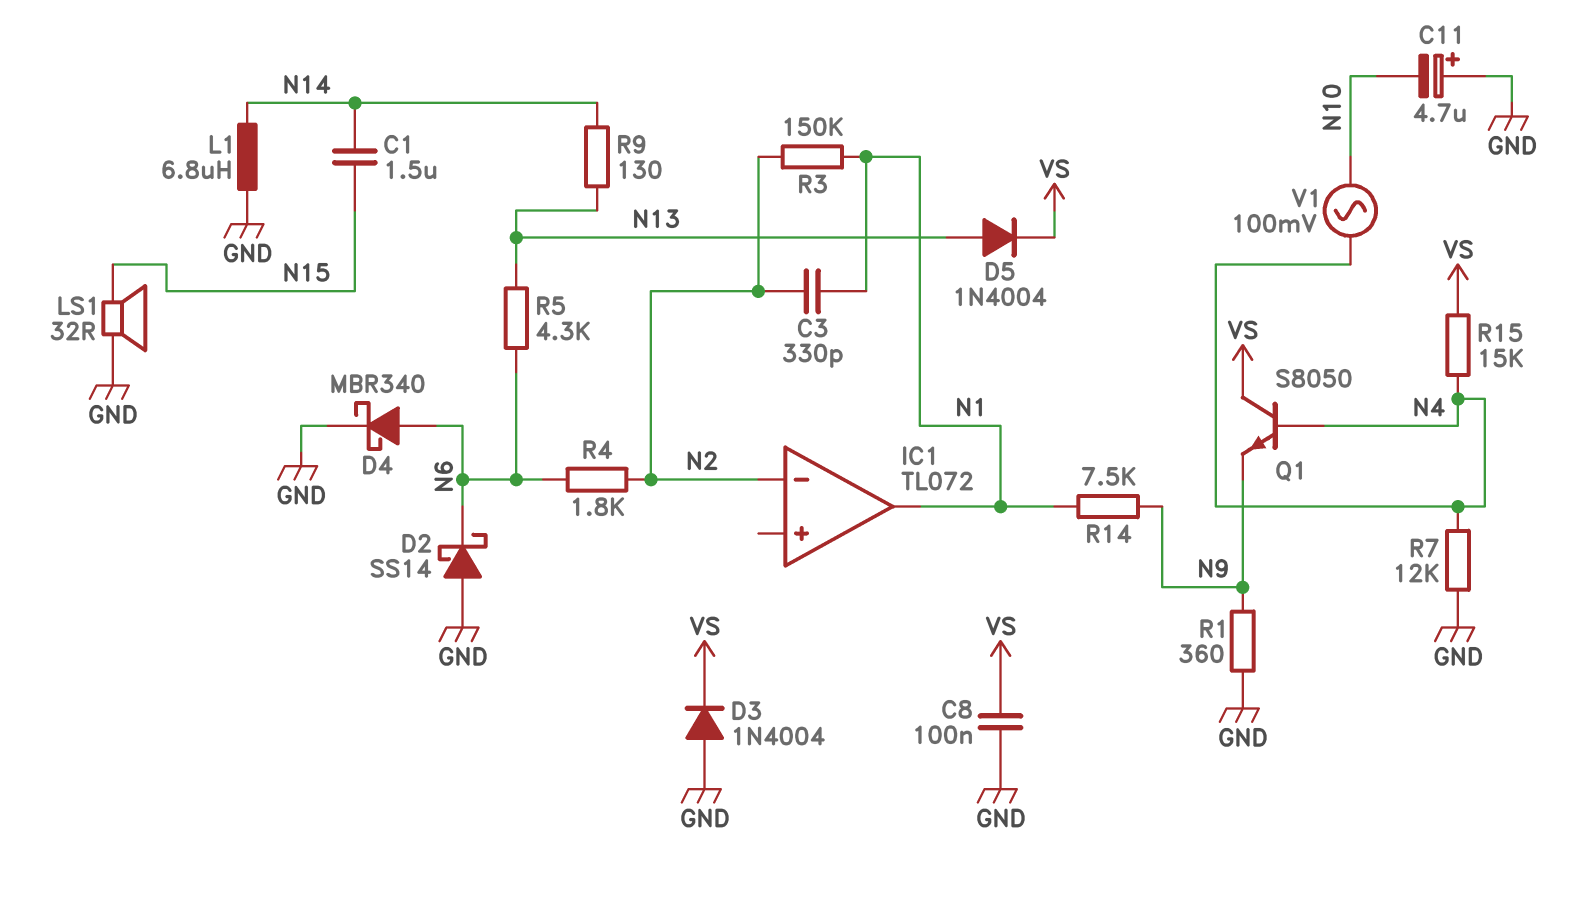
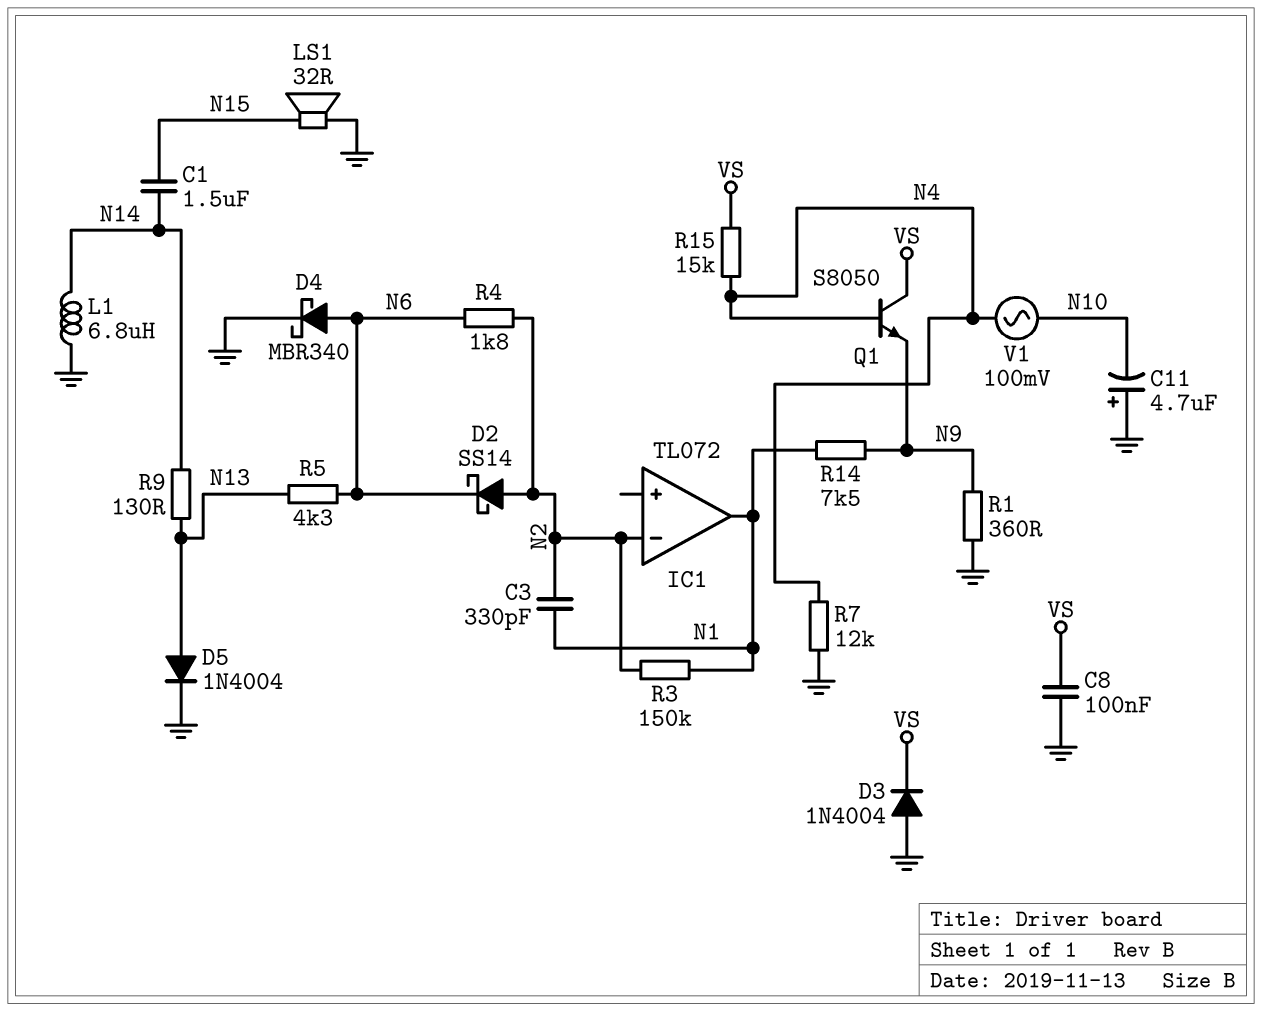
D2: schottky SS14 (A GND, K N6) -> schottky SS14 (A N2, K N6)
D5: diode 1N4004 (A N13, K VS) -> diode 1N4004 (A N13, K GND)

